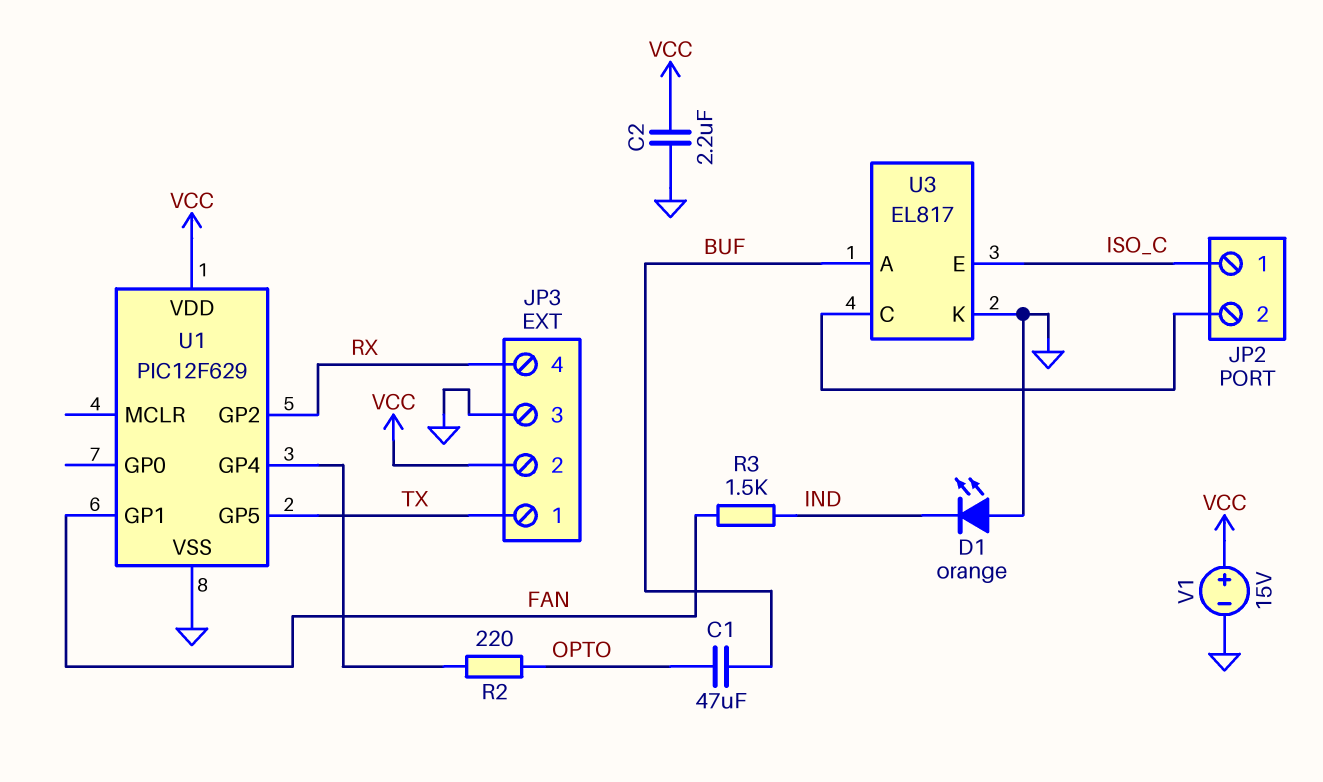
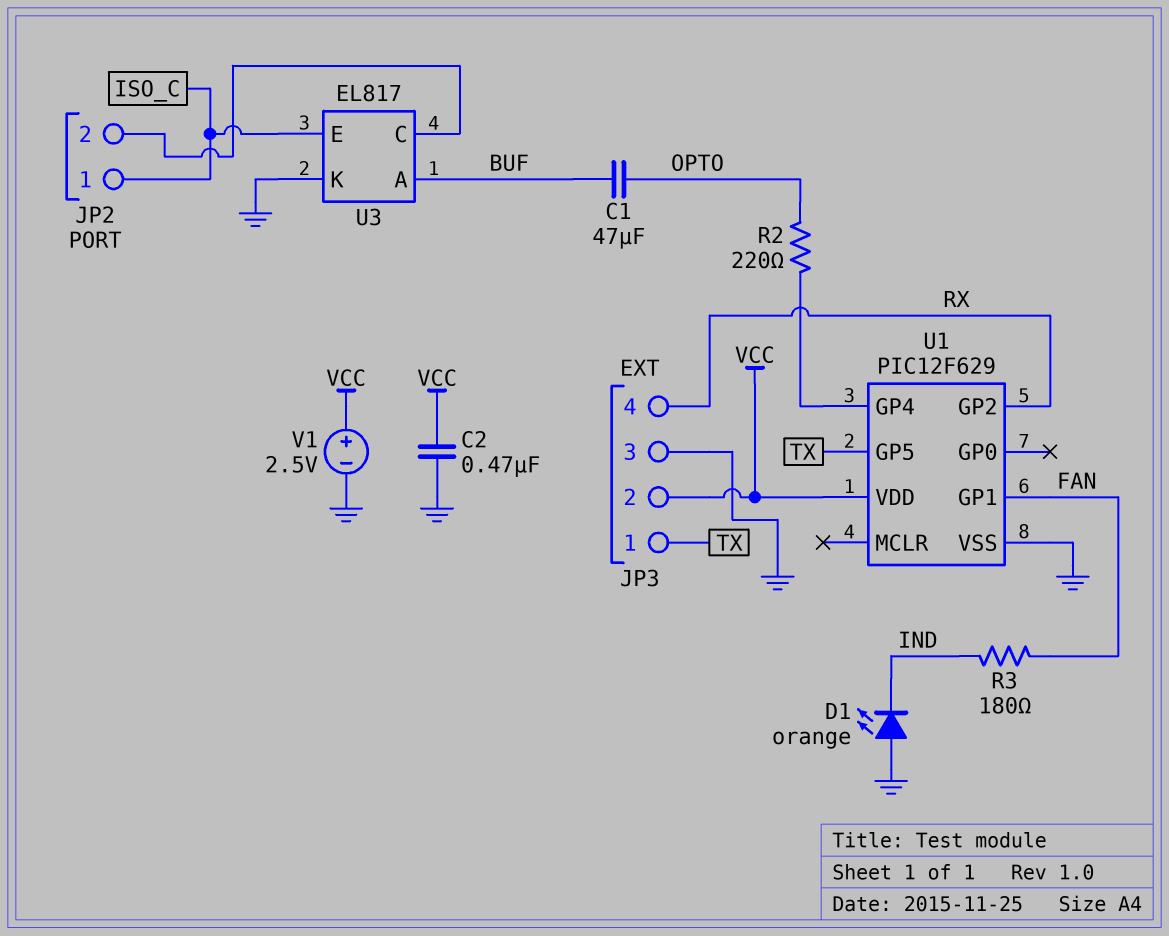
C2: 2.2uF (GND, VCC) -> 470nF (GND, VCC)
R3: 1.5k (FAN, IND) -> 180 (FAN, IND)
V1: 15V (plus VCC, minus GND) -> 2.5V (plus VCC, minus GND)

